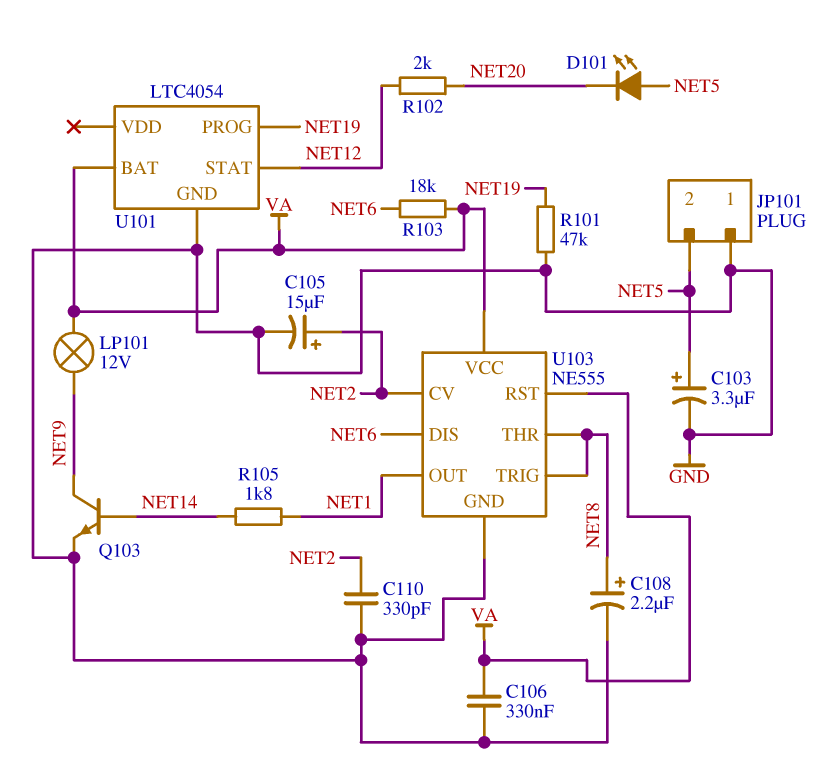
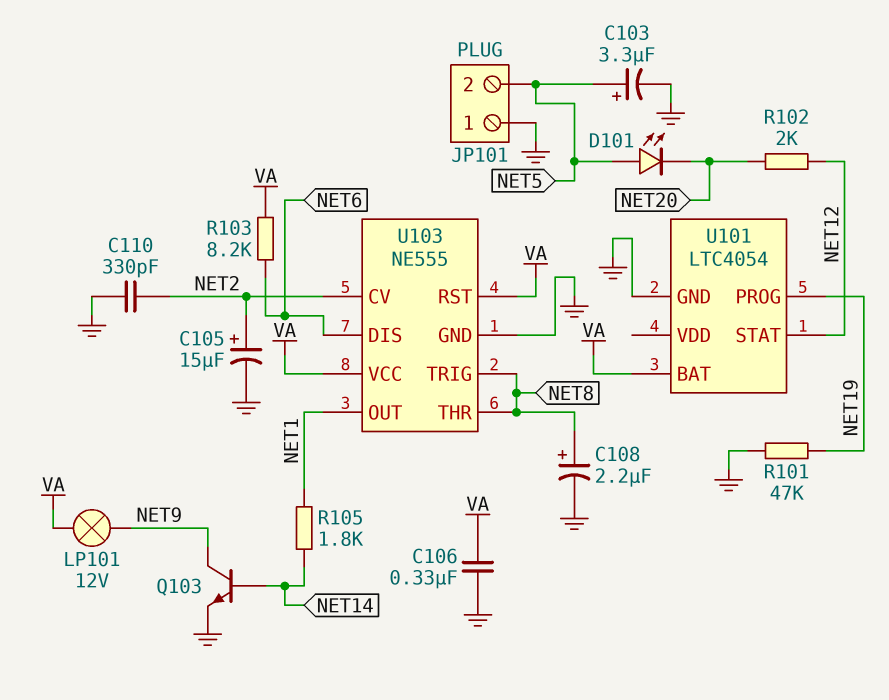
R103: 18k (NET6, VA) -> 8.2k (NET6, VA)

